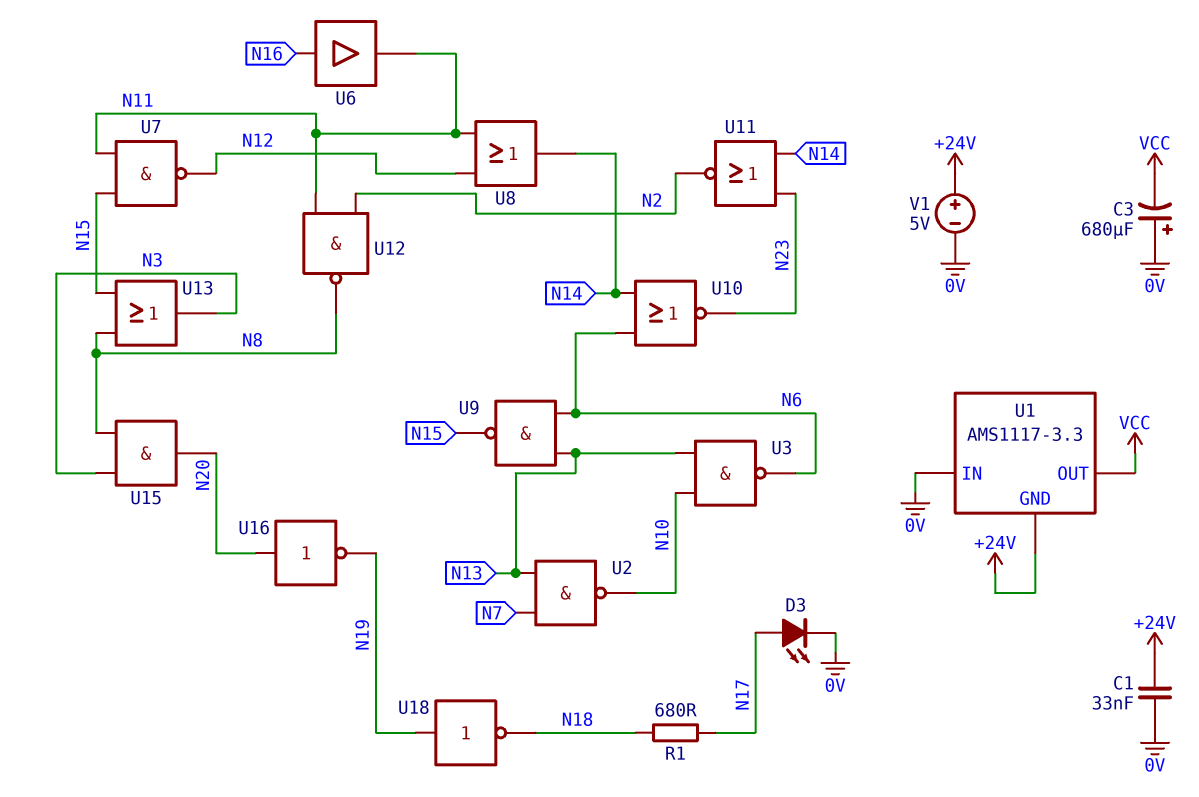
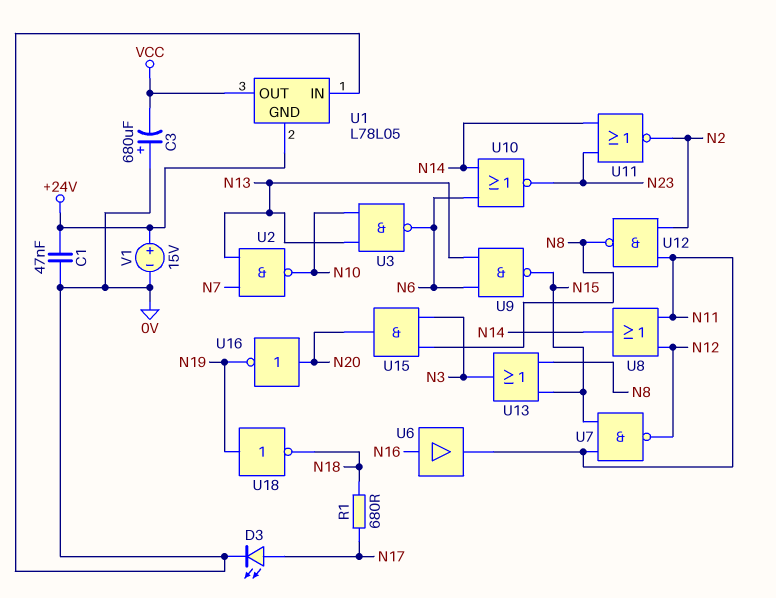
C1: 33nF (+24V, 0V) -> 47nF (+24V, 0V)
U1: AMS1117-3.3 -> L78L05
V1: 5V (plus +24V, minus 0V) -> 15V (plus +24V, minus 0V)

